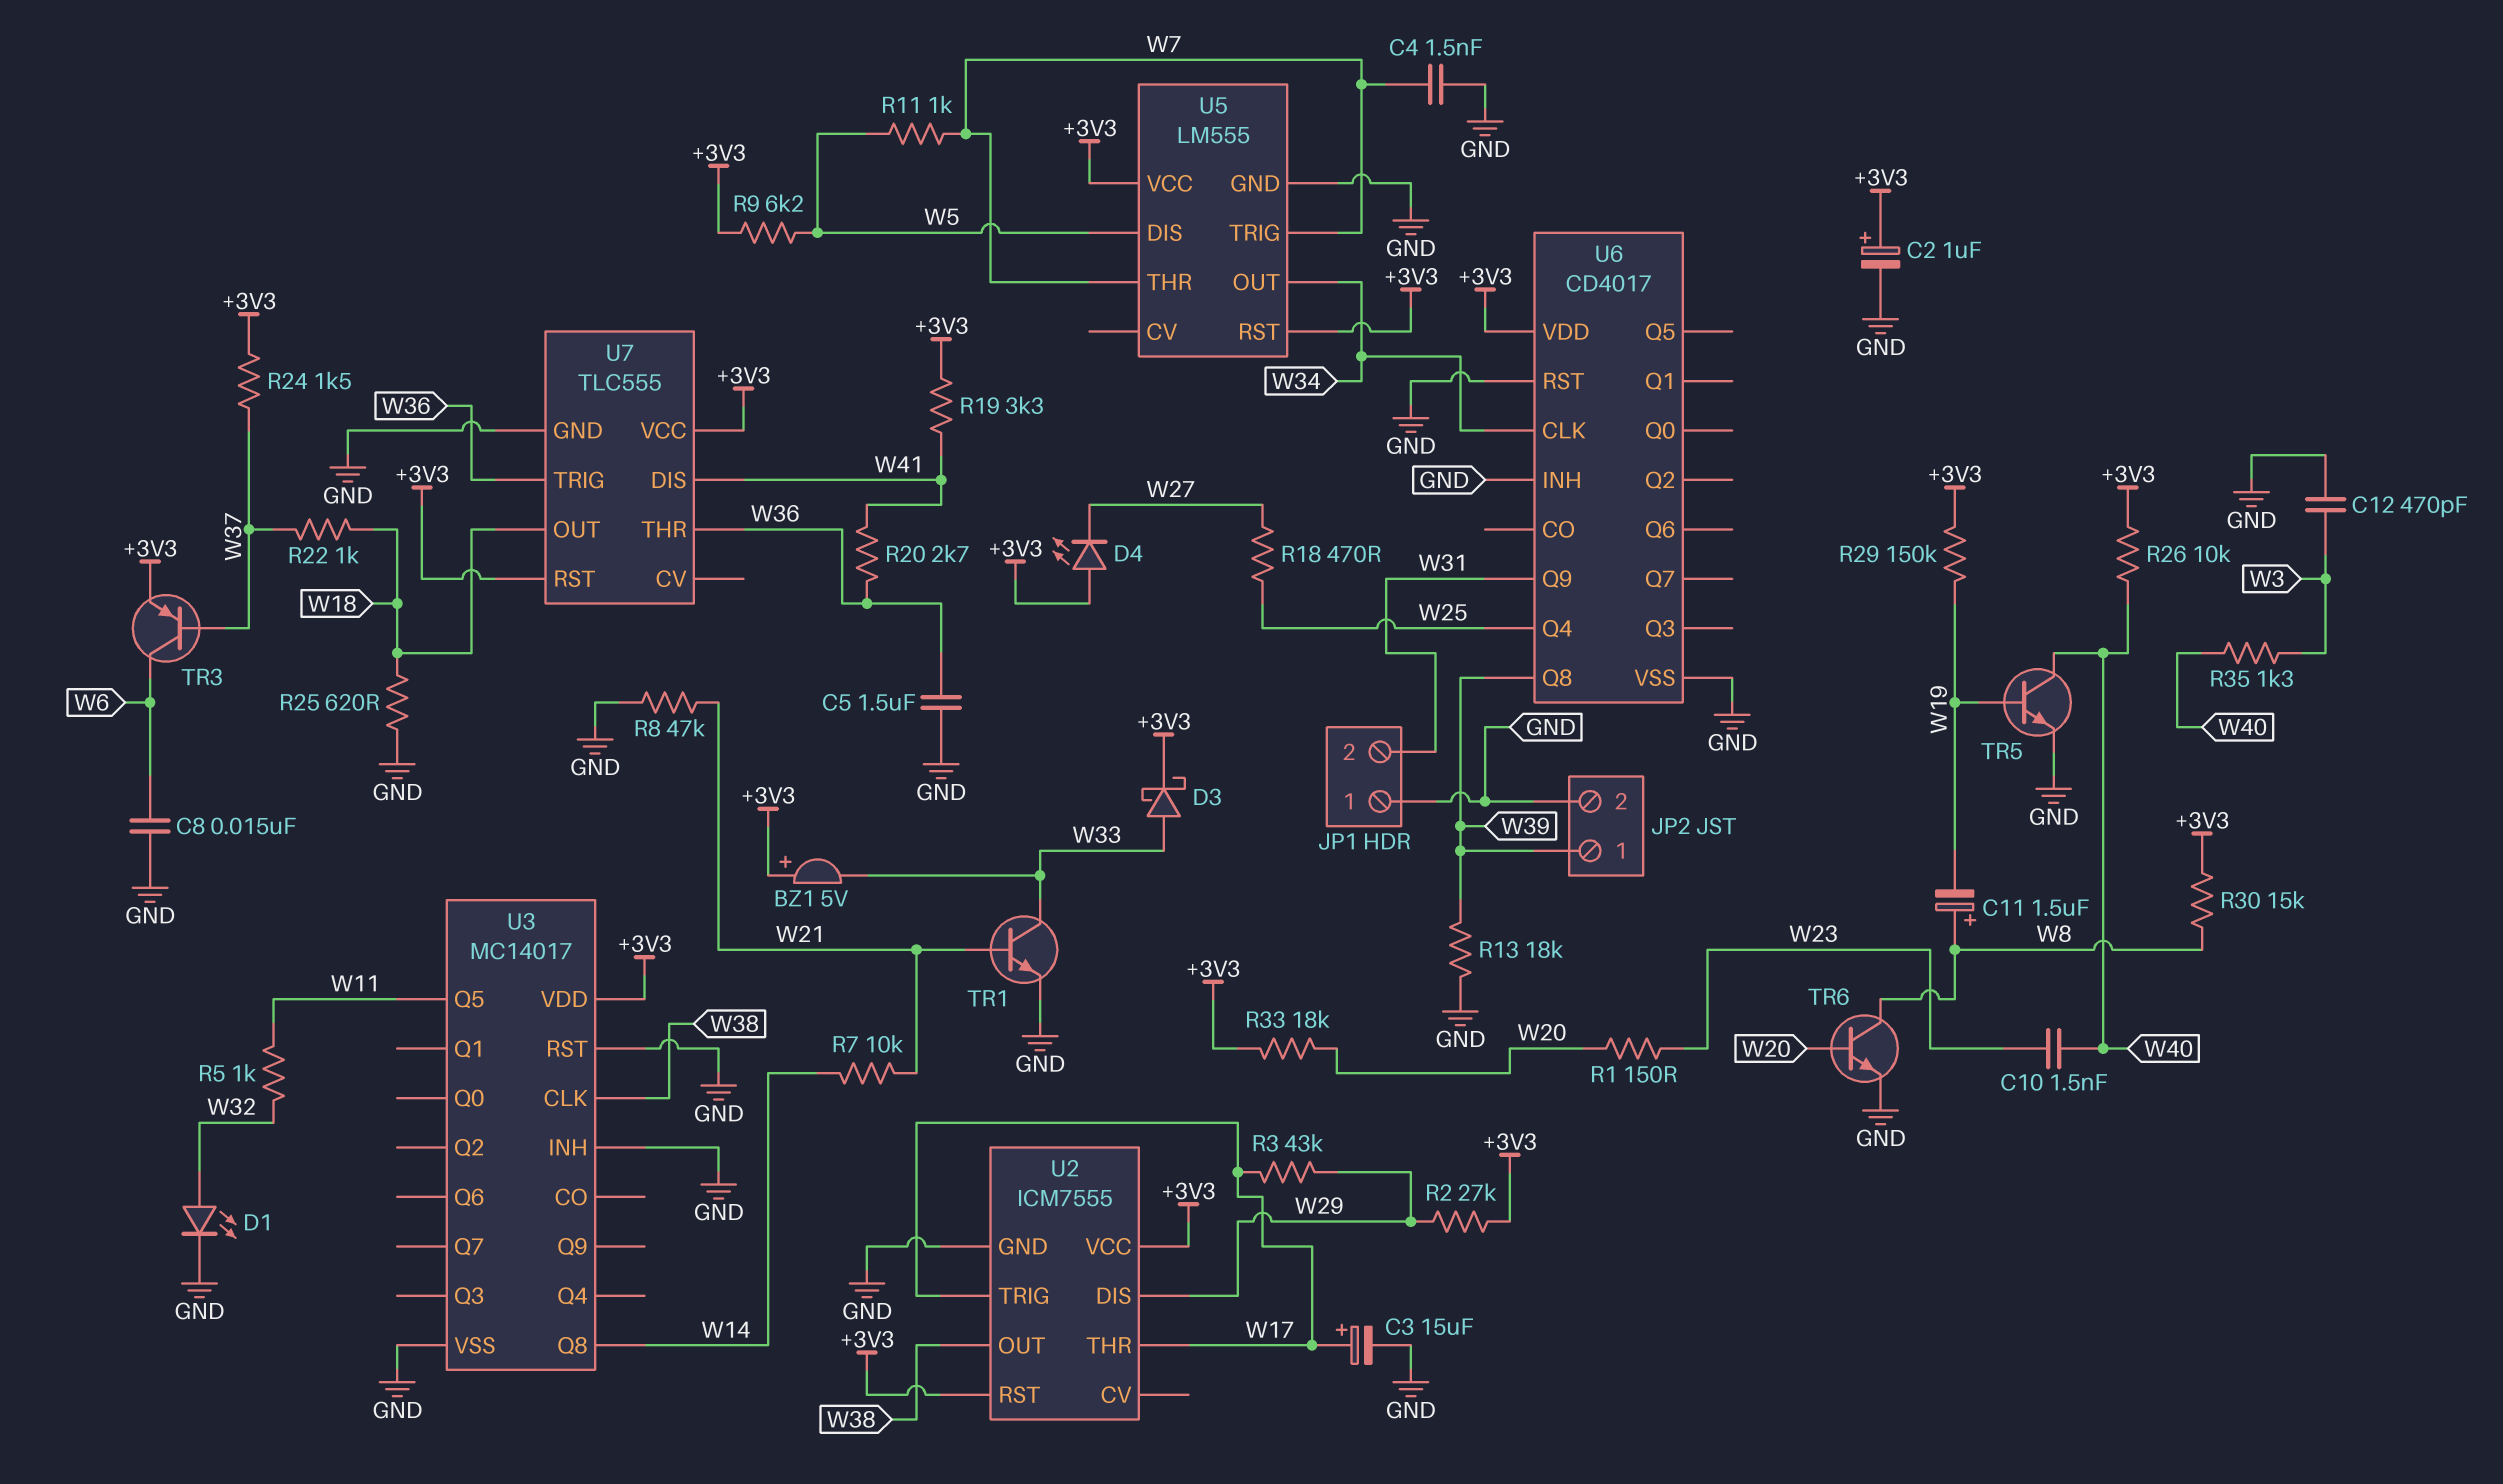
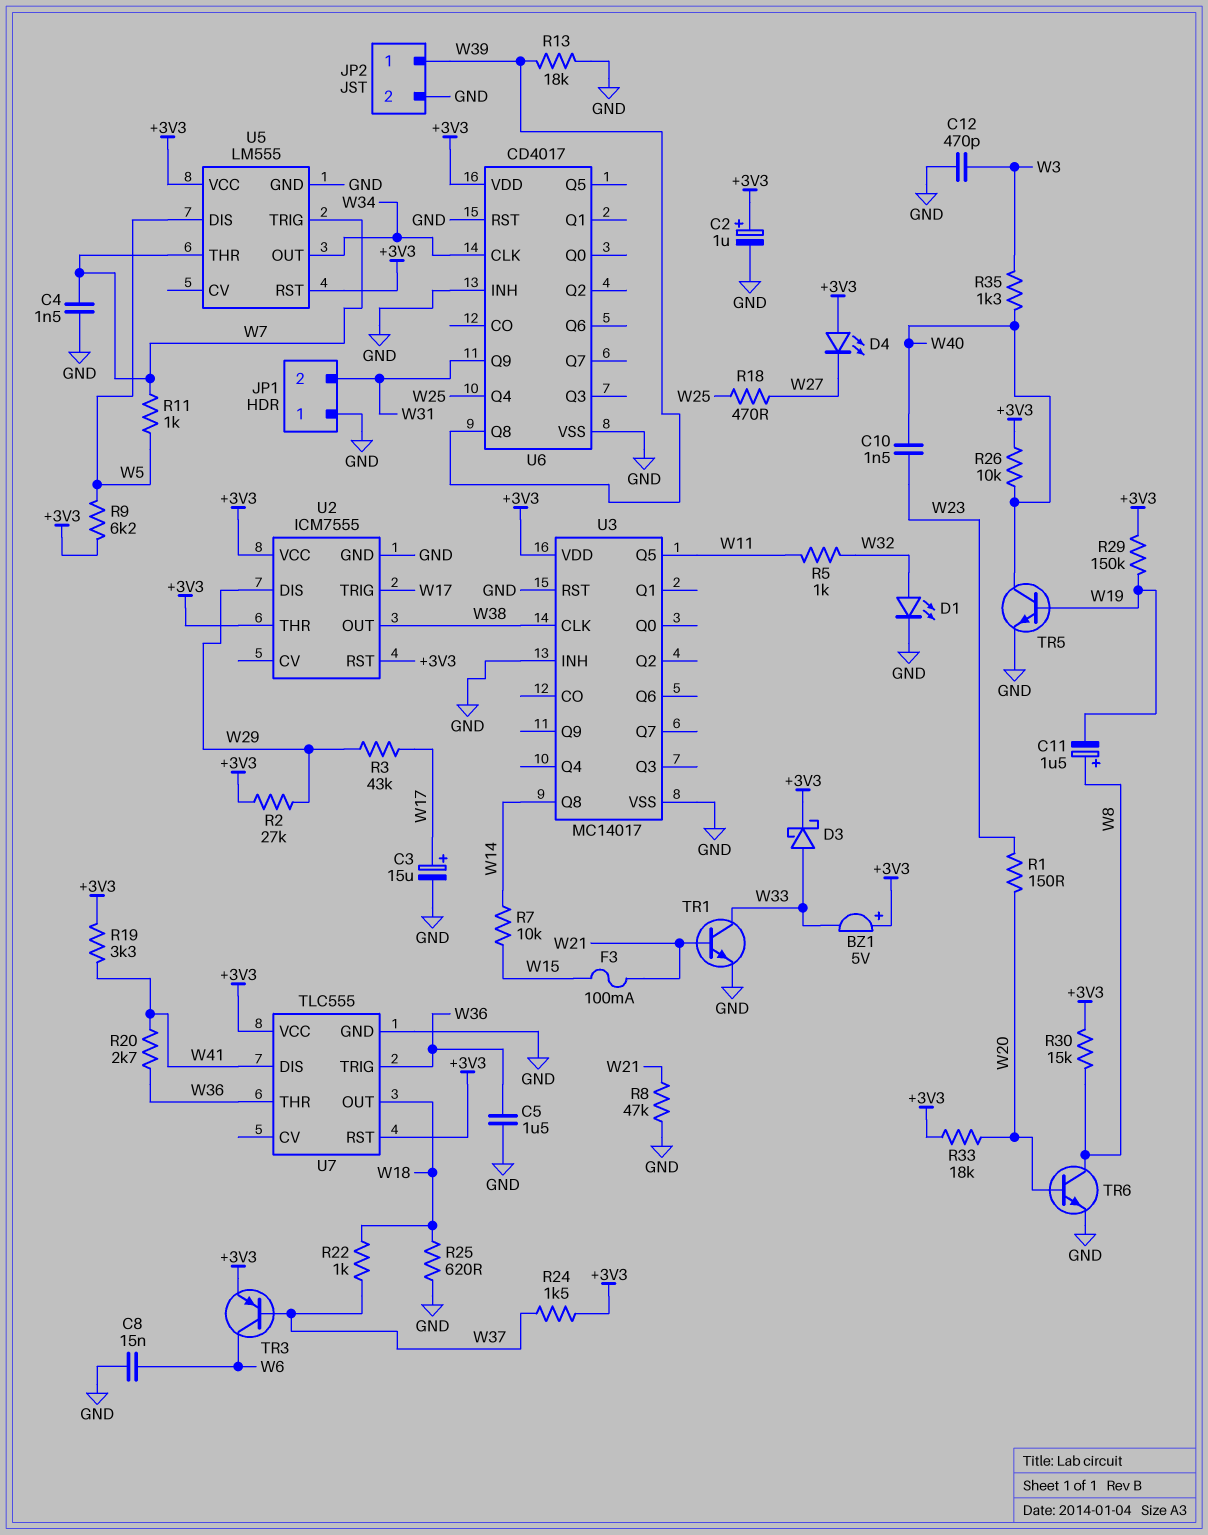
F3: none -> 100mA (W15, W21)
R7: 10k (W14, W21) -> 10k (W14, W15)
U2 pin THR: W17 -> +3V3

